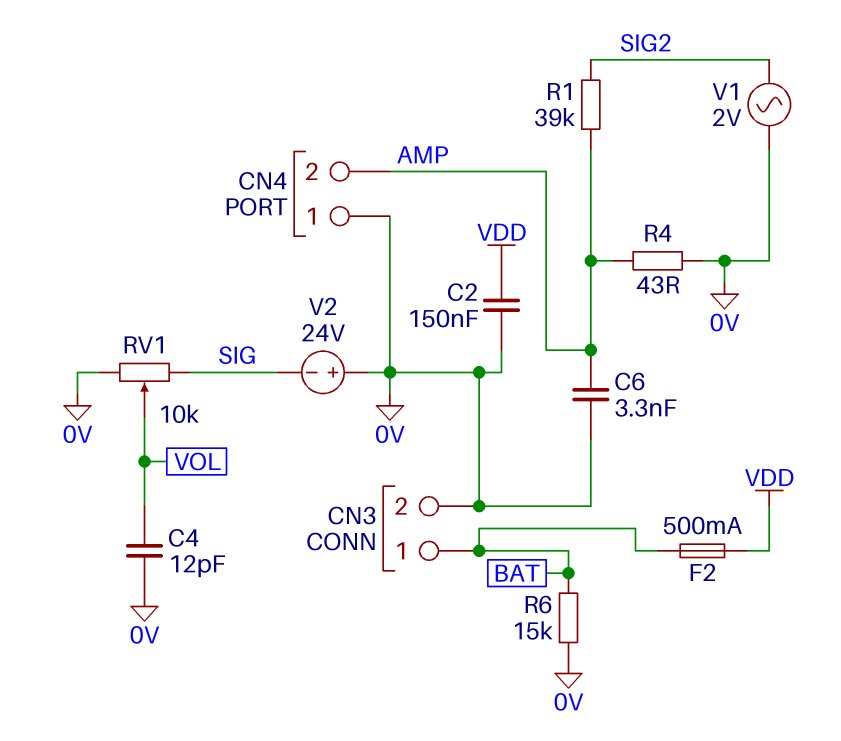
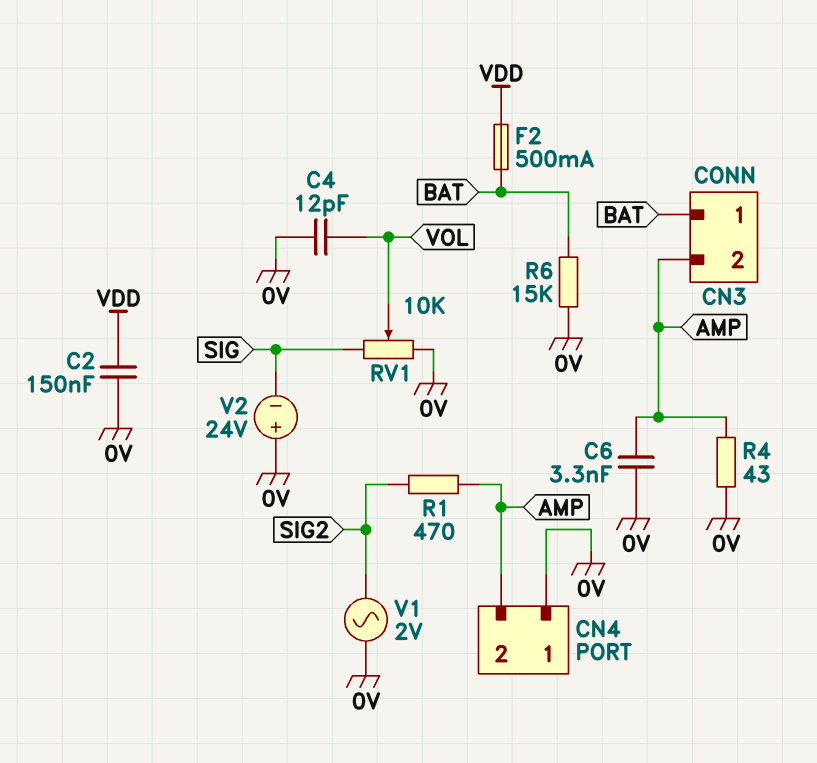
CN3 pin 2: 0V -> AMP
R1: 39k (AMP, SIG2) -> 470 (AMP, SIG2)

